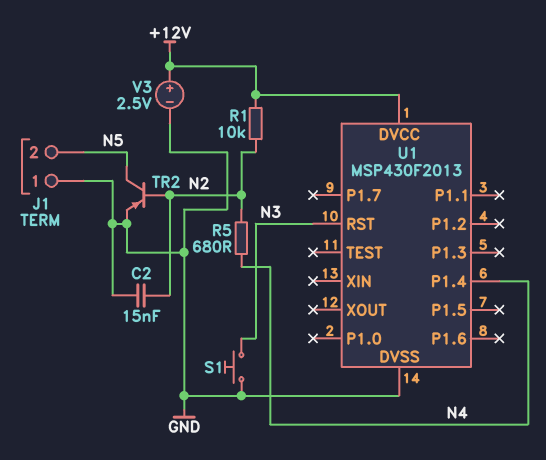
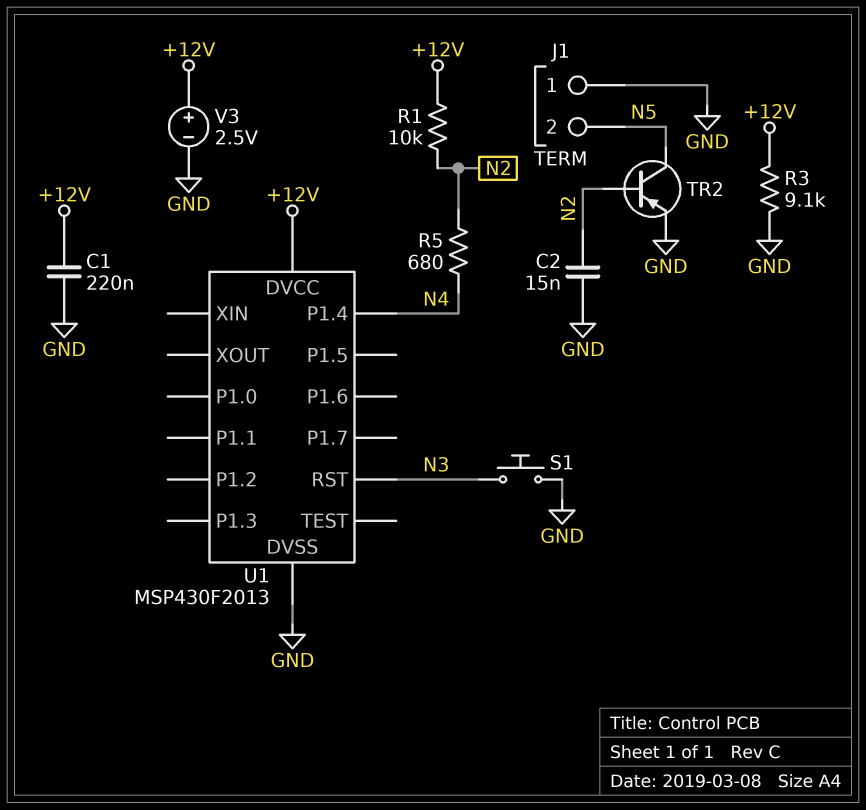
C1: none -> 220nF (+12V, GND)
R3: none -> 9.1k (+12V, GND)

